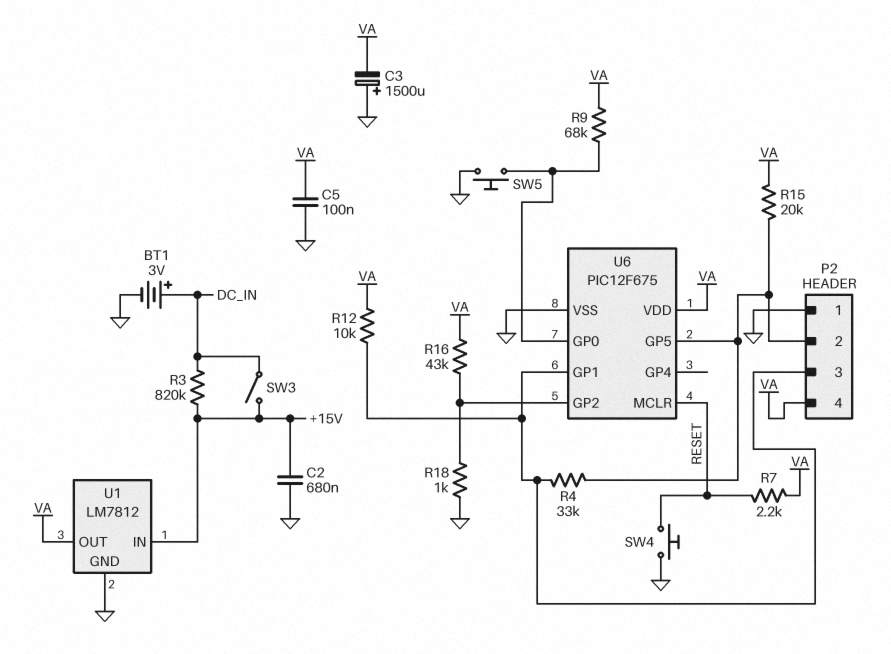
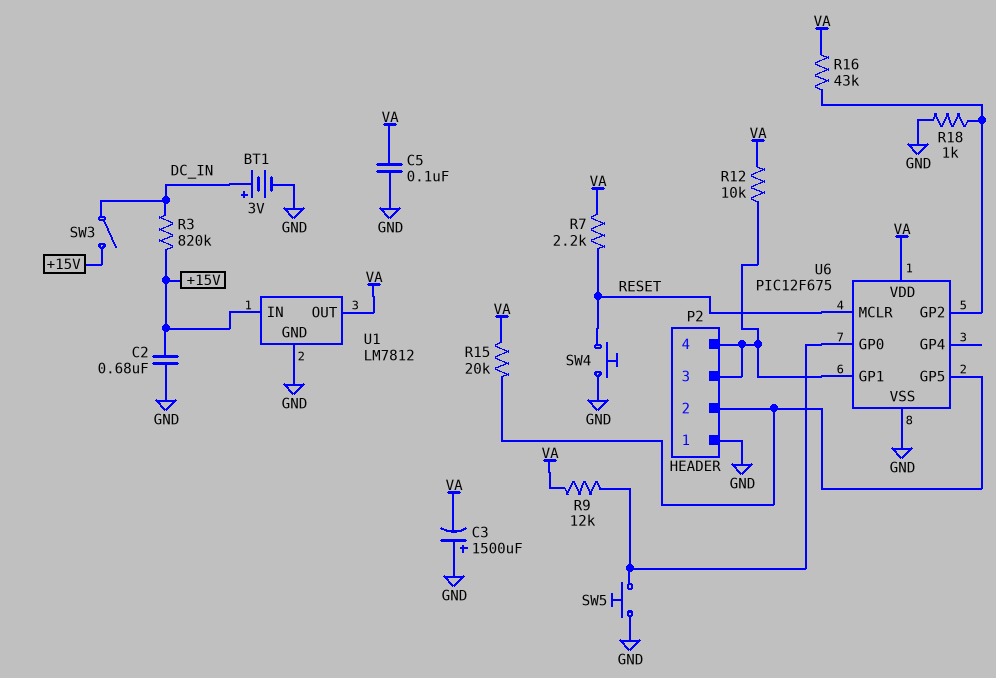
P2 pin 4: VA -> P2/3
R4: 33k (P2/2, P2/3) -> none
R9: 68k (U6/GP0, VA) -> 12k (U6/GP0, VA)

